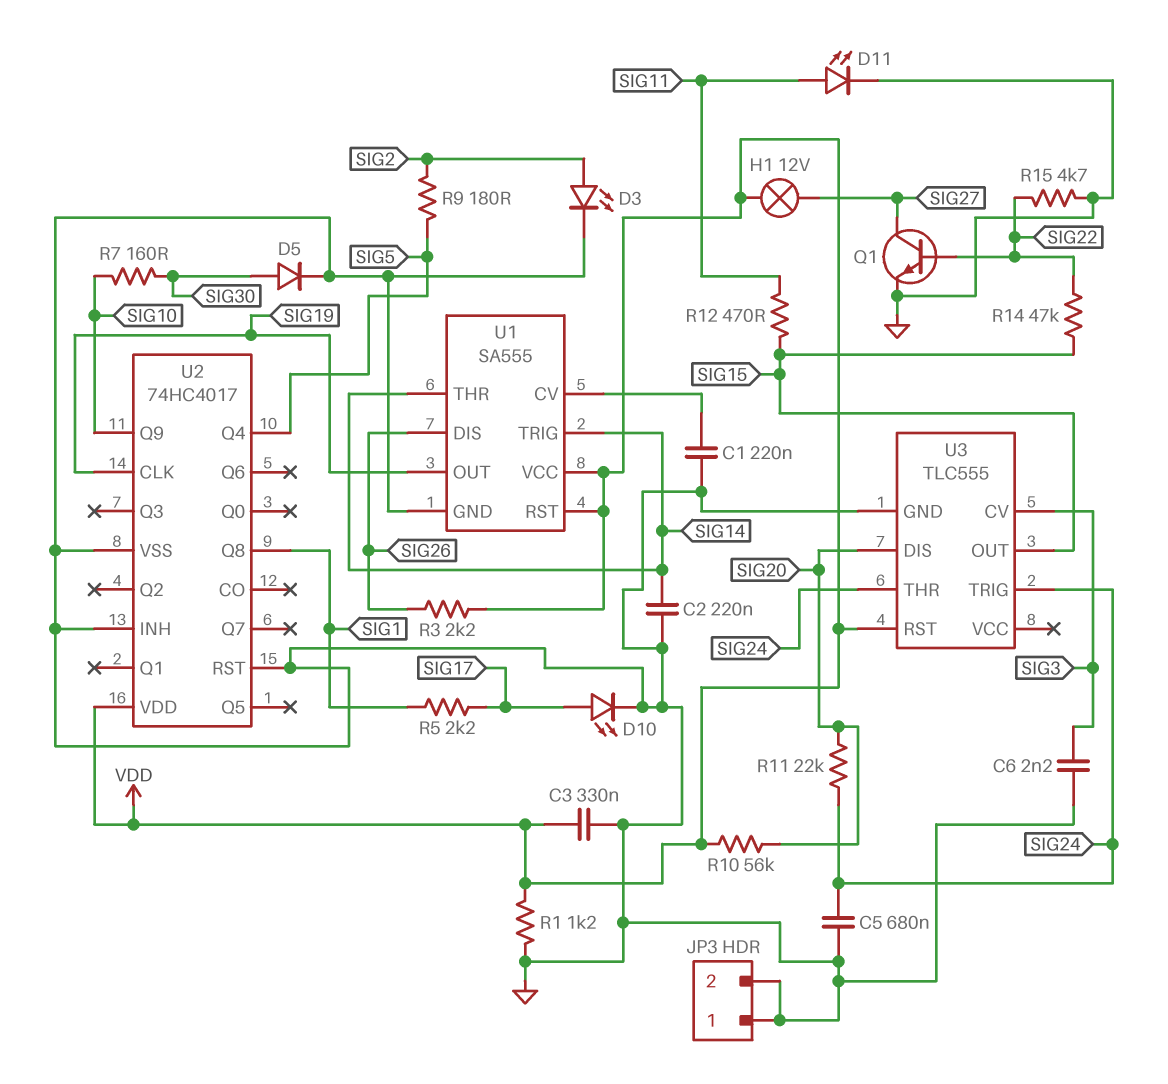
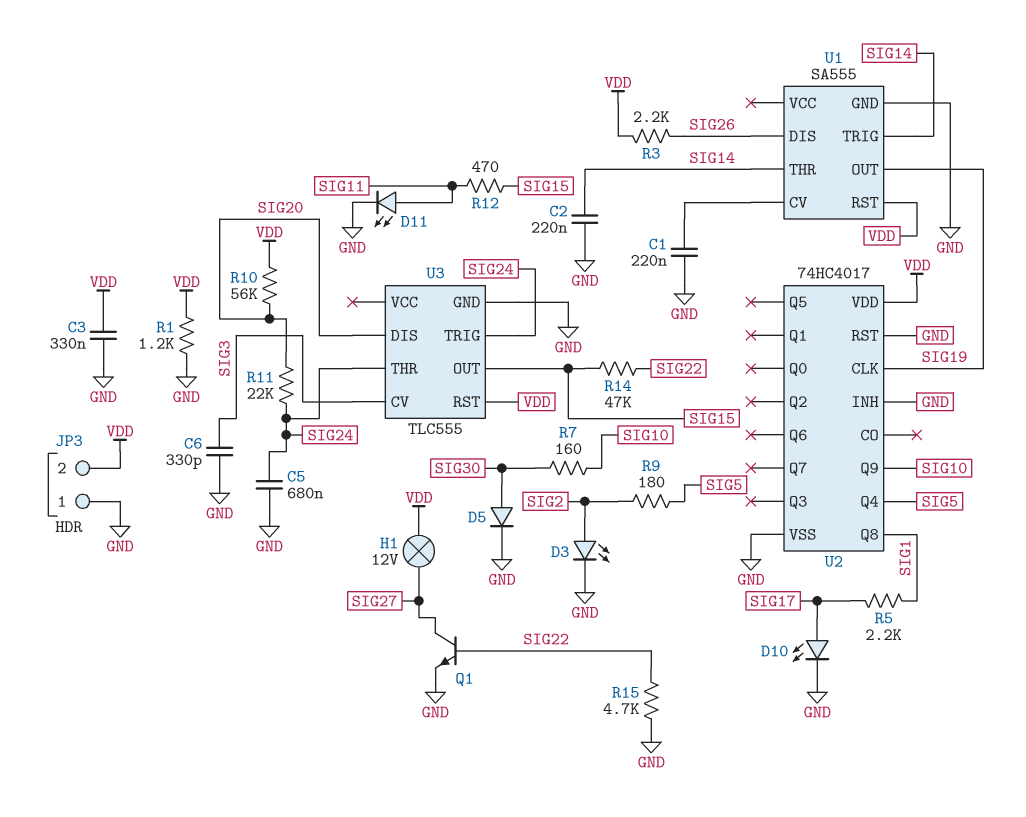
C6: 2.2nF (GND, SIG3) -> 330pF (GND, SIG3)
JP3 pin 2: GND -> VDD
U1 pin VCC: VDD -> none

